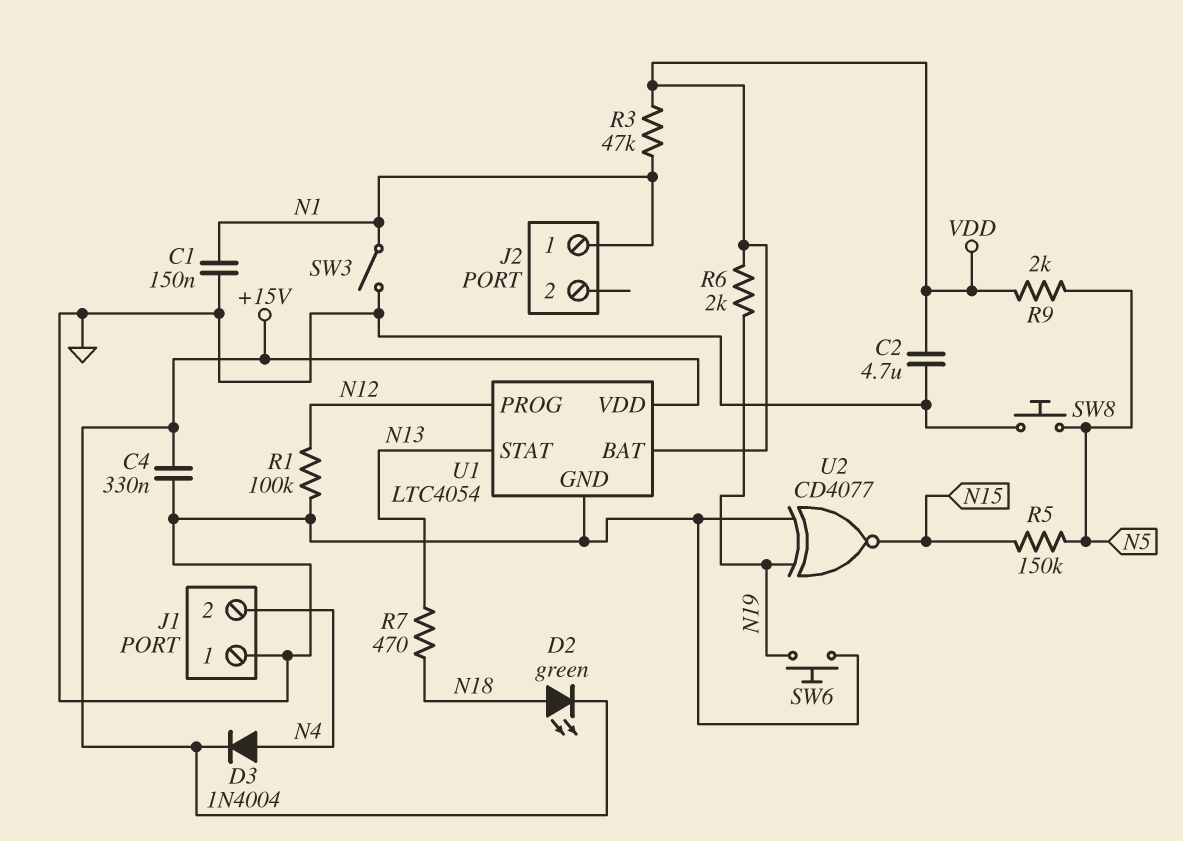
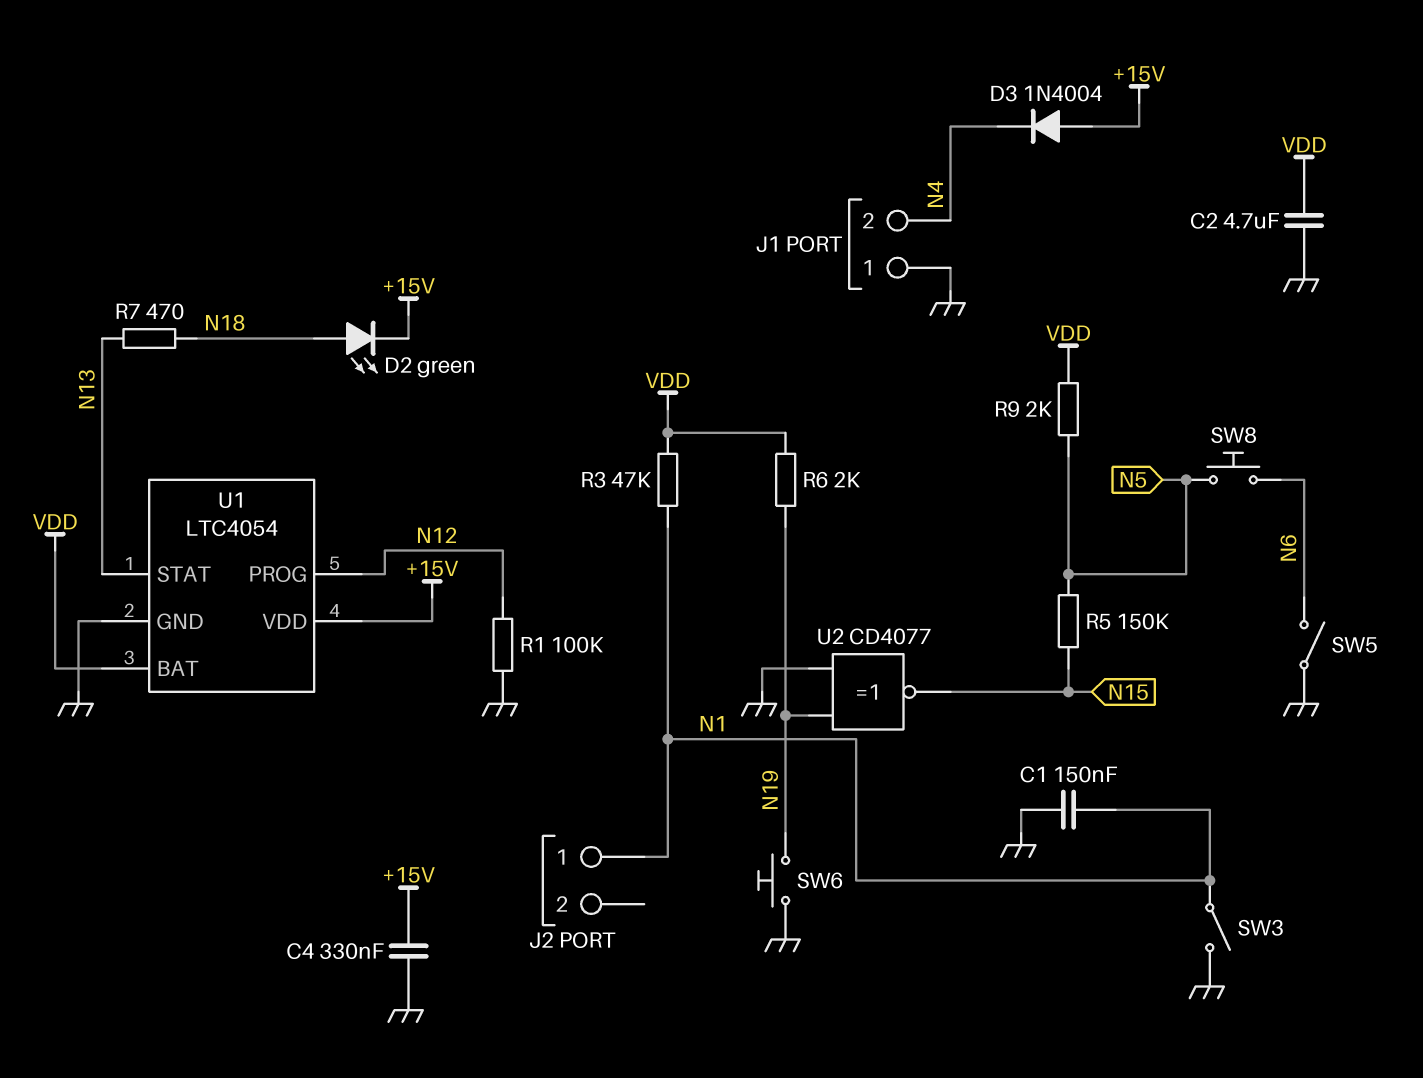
D3: diode 1N4004 (A N4, K +15V) -> diode 1N4004 (A +15V, K N4)
SW5: none -> switch (GND, N6)
SW8: button (GND, N5) -> button (N5, N6)

